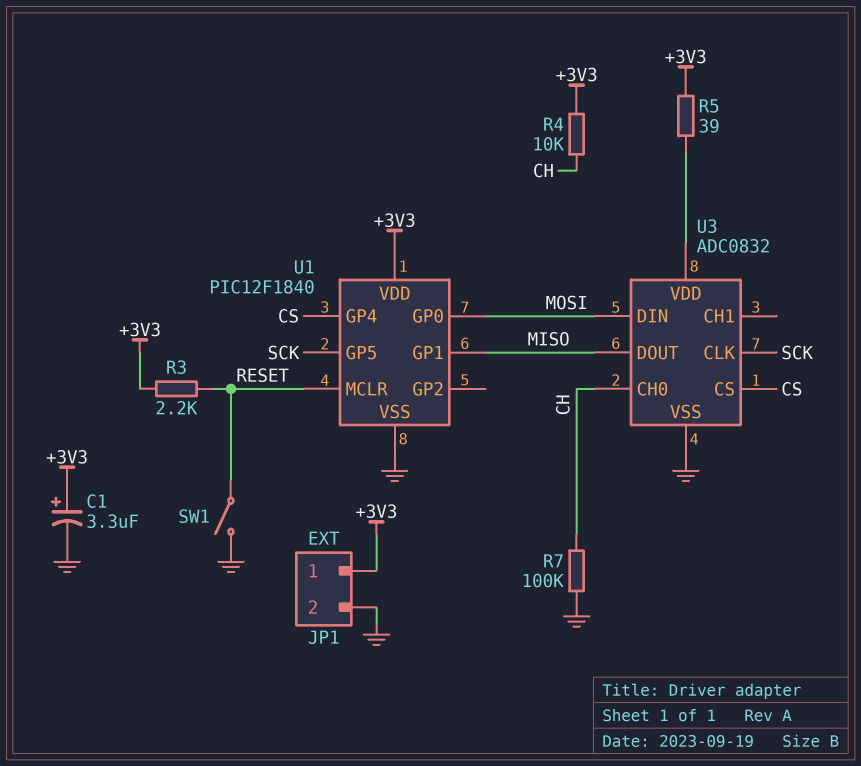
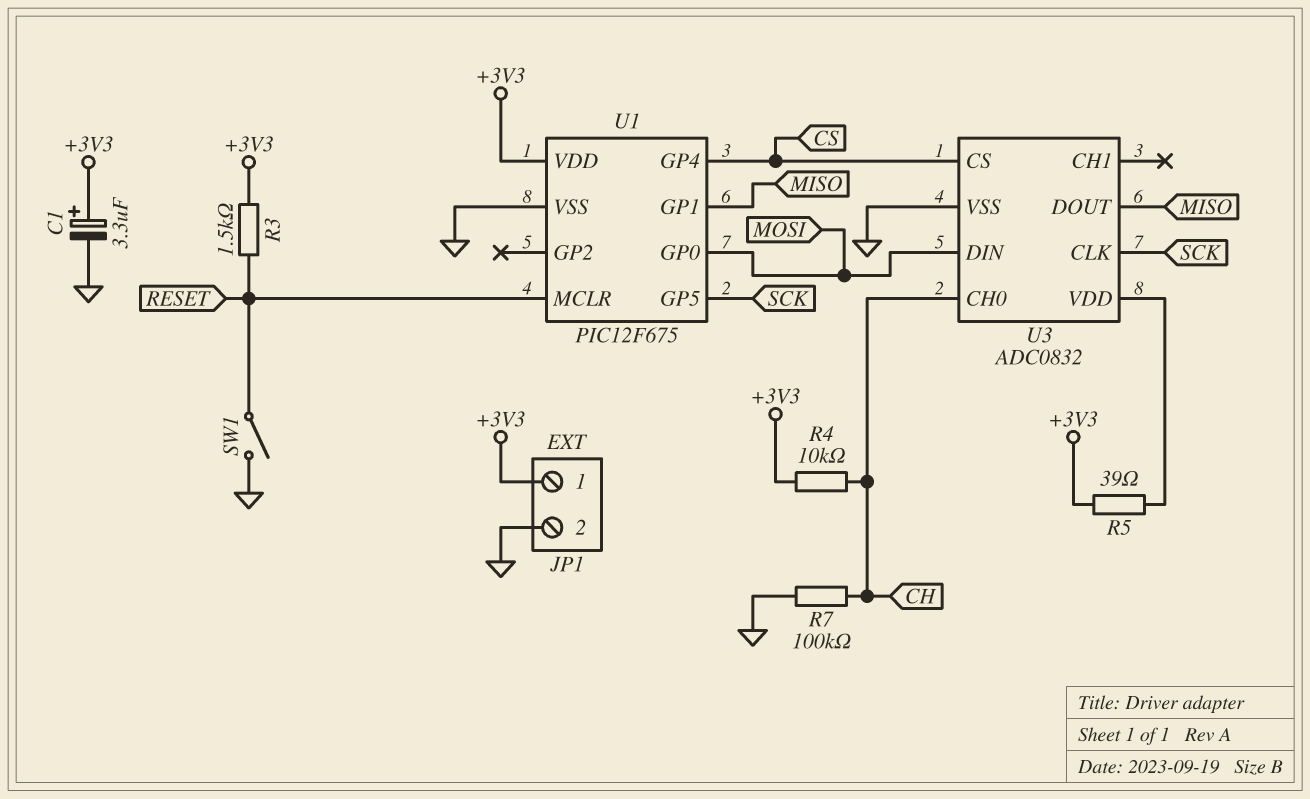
R3: 2.2k (+3V3, RESET) -> 1.5k (+3V3, RESET)
U1: PIC12F1840 -> PIC12F675

